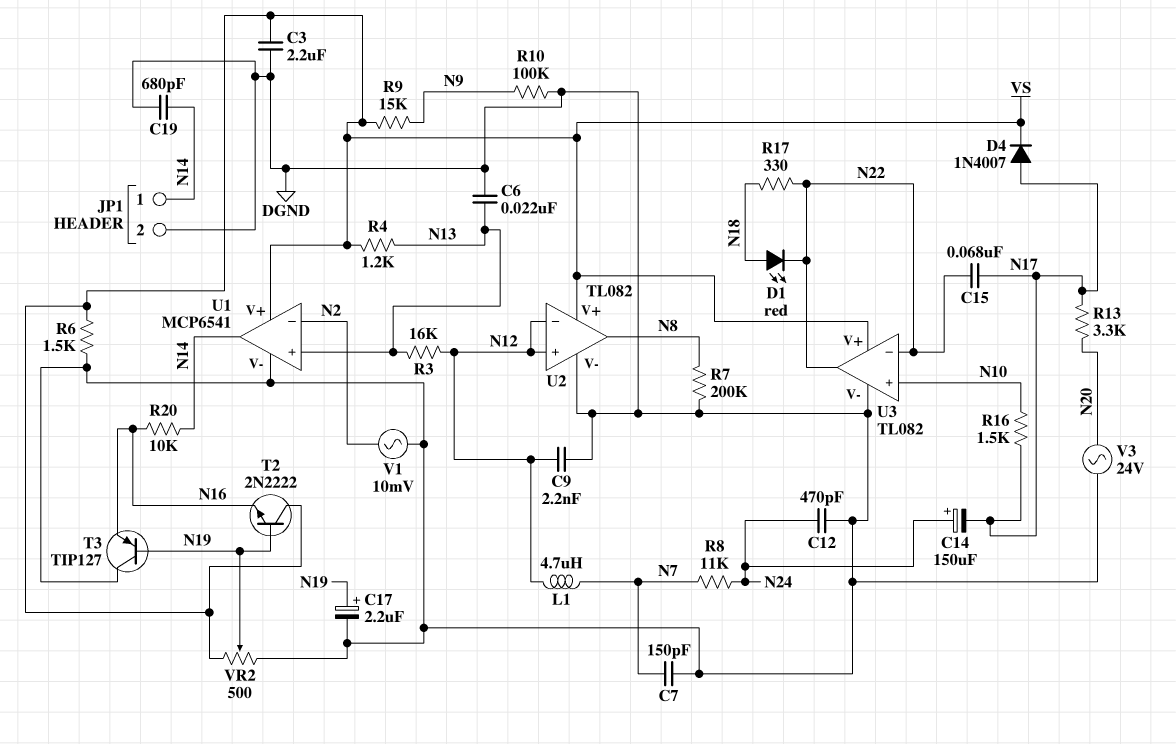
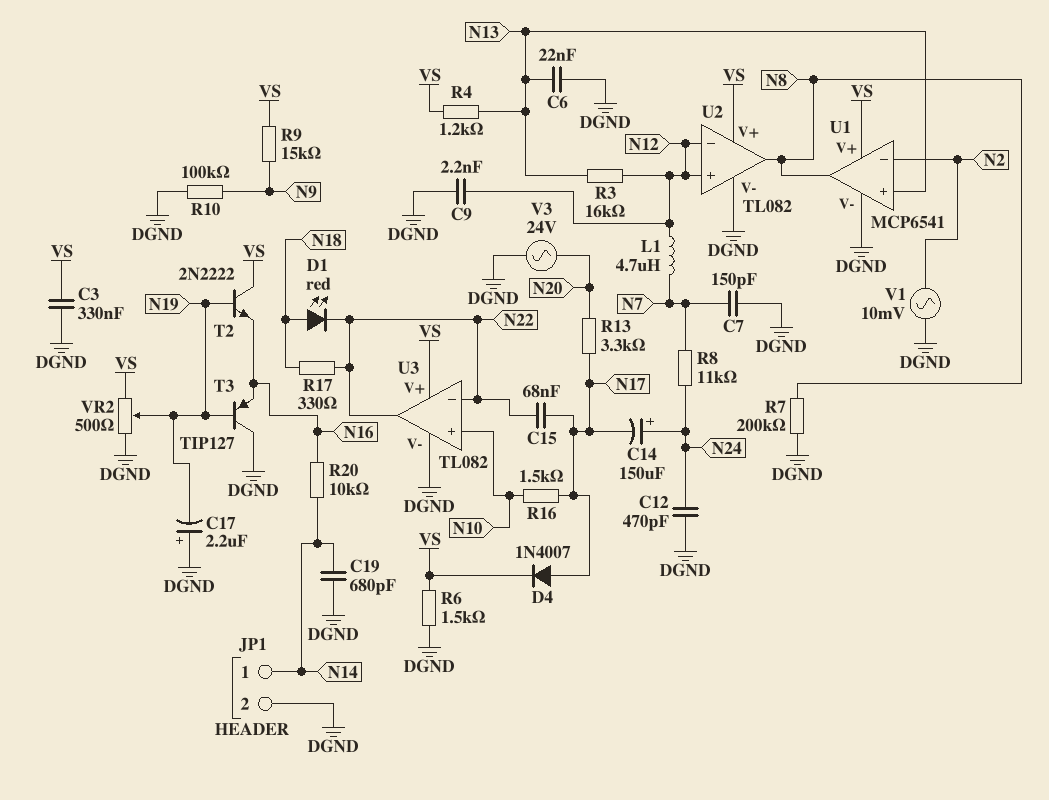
C3: 2.2uF (DGND, VS) -> 330nF (DGND, VS)
C17: 2.2uF (plus N19, minus DGND) -> 2.2uF (plus DGND, minus N19)
U1 pin out: N14 -> N8

